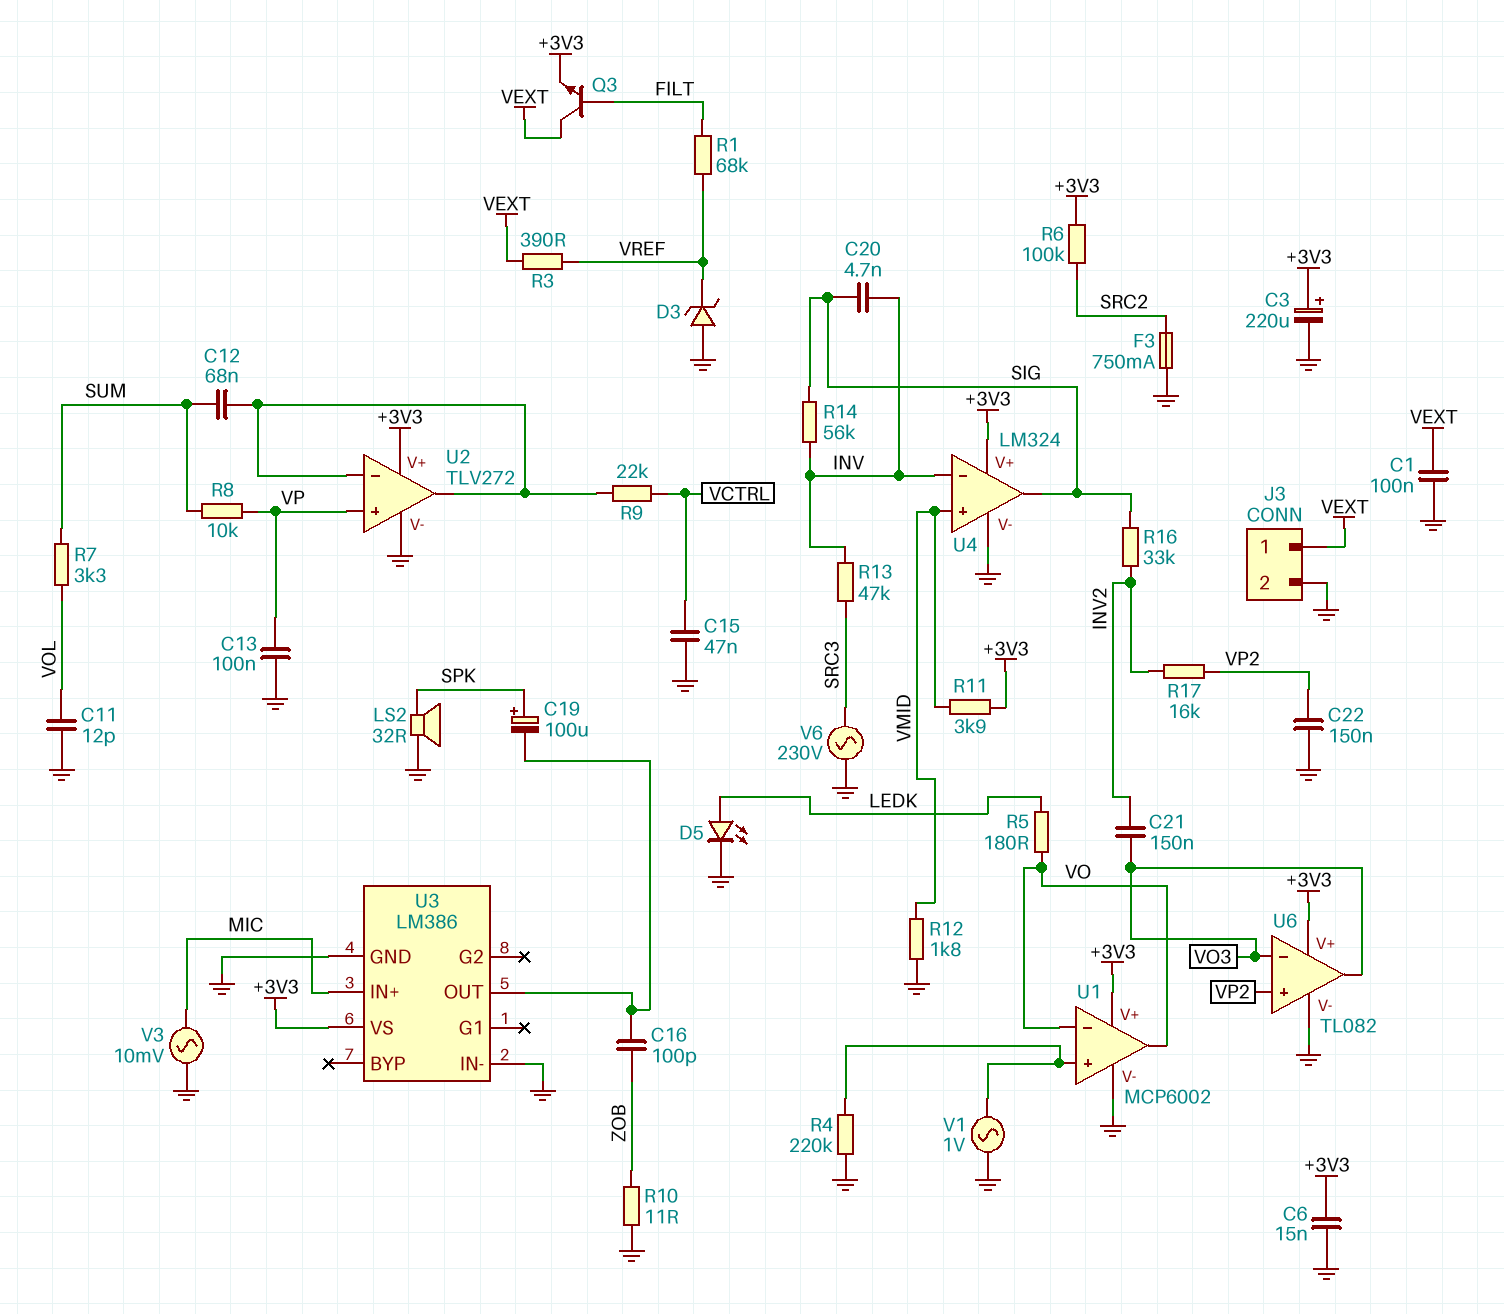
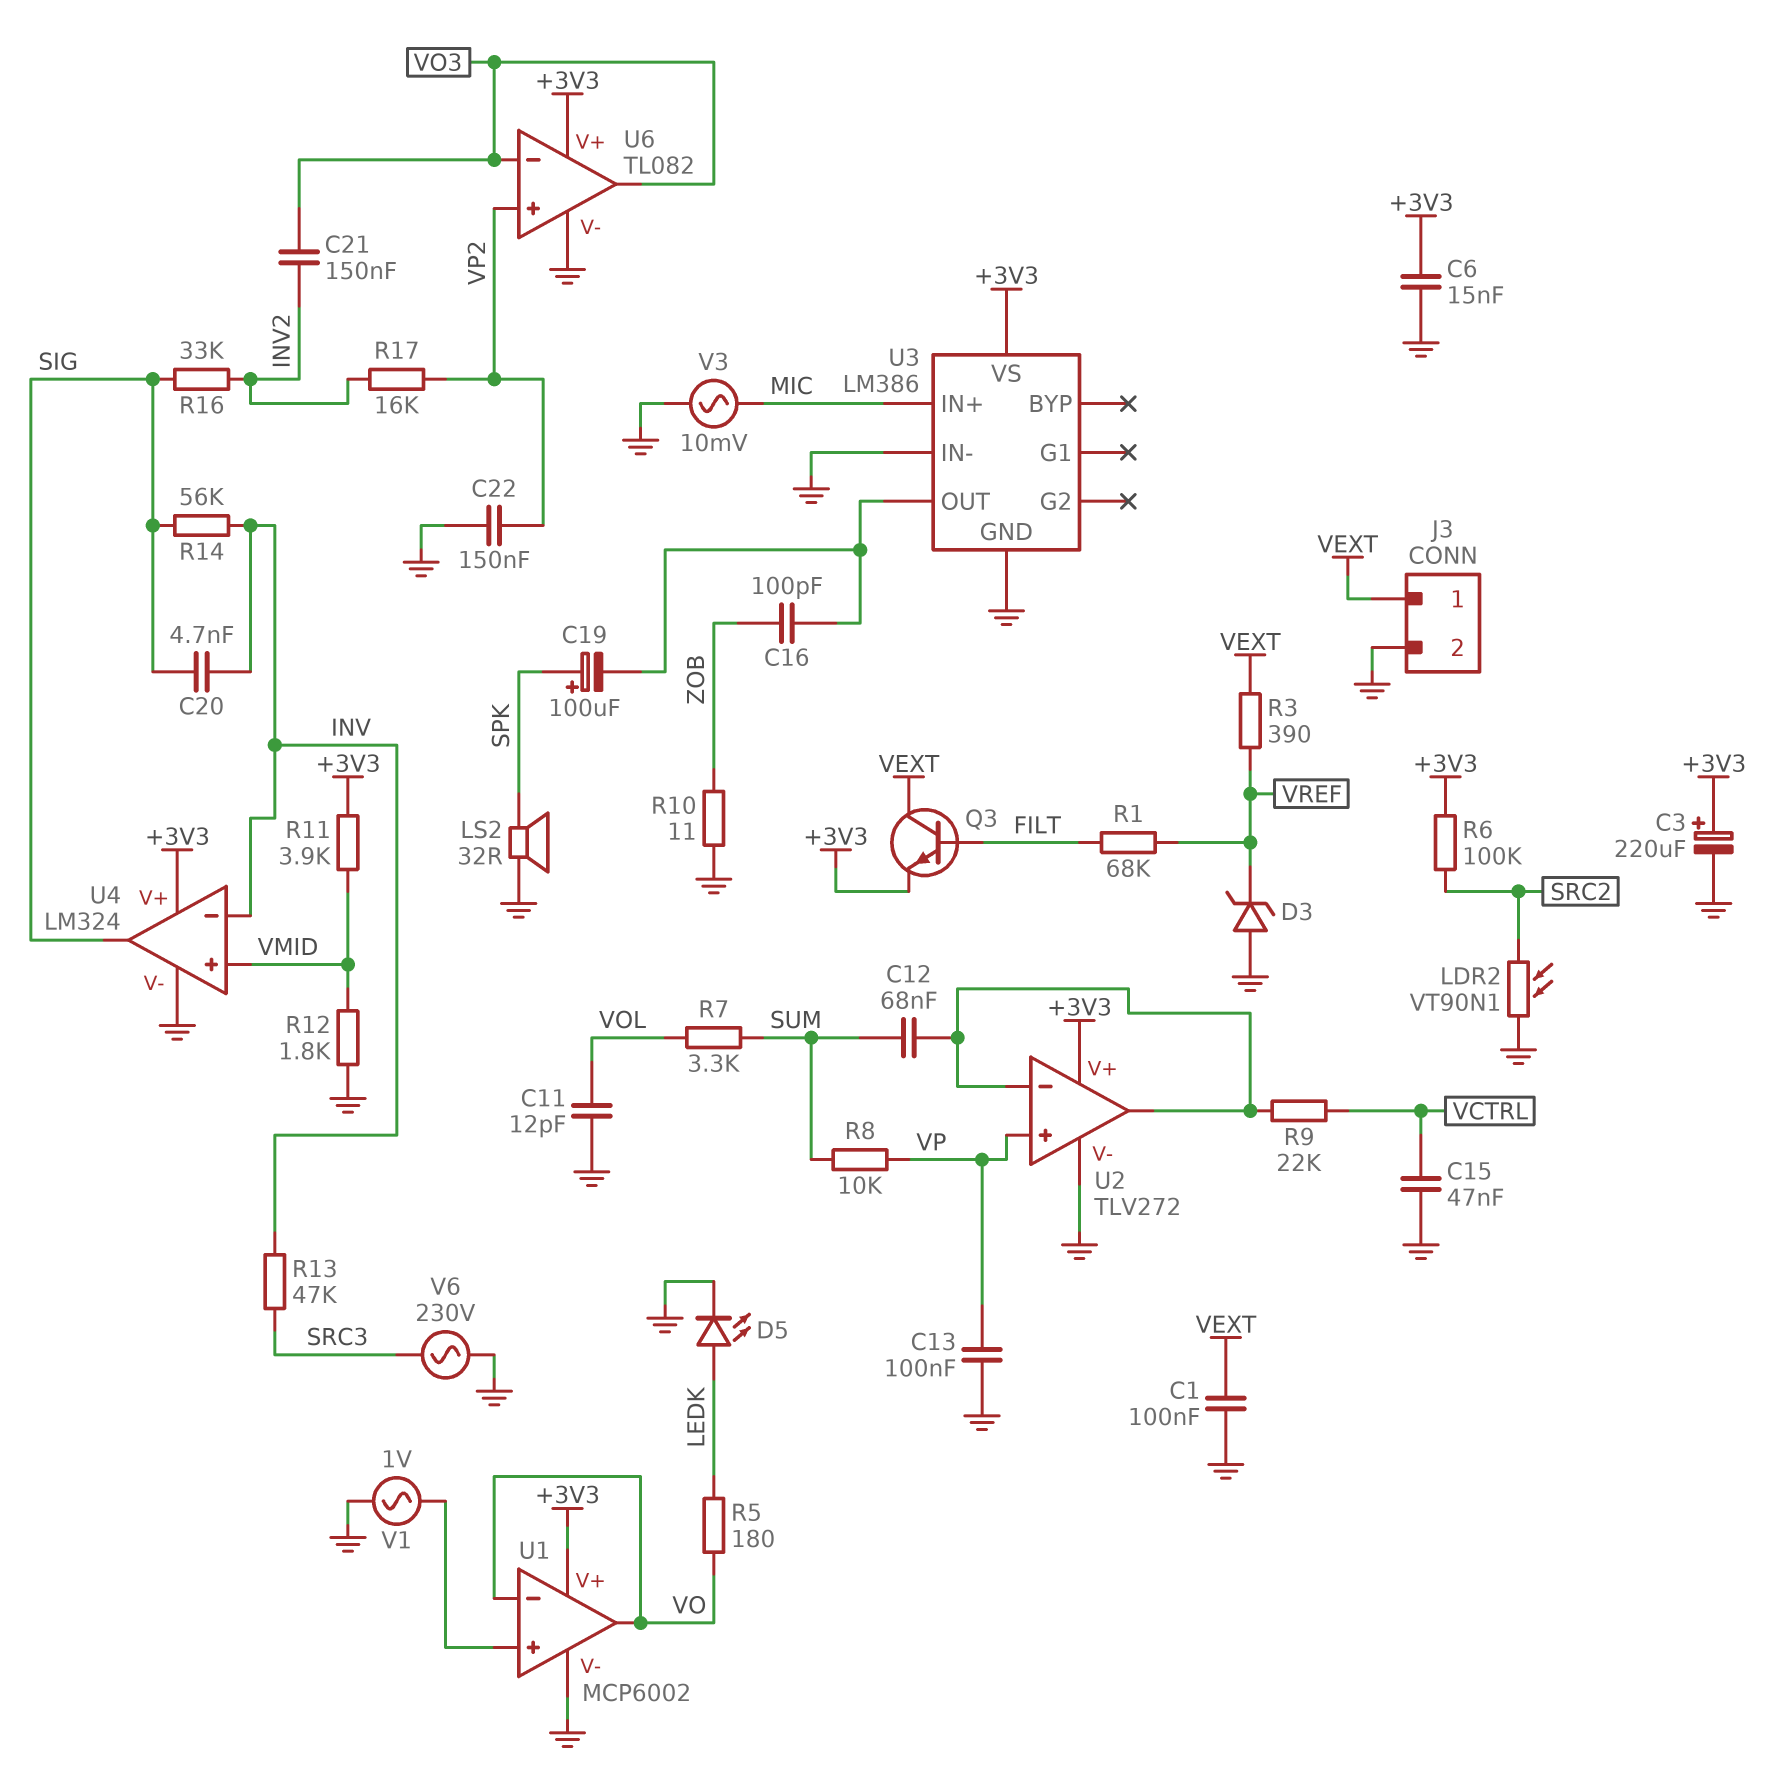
F3: 750mA (GND, SRC2) -> none
LDR2: none -> VT90N1 (GND, SRC2)
R4: 220k (GND, U1/in+) -> none

